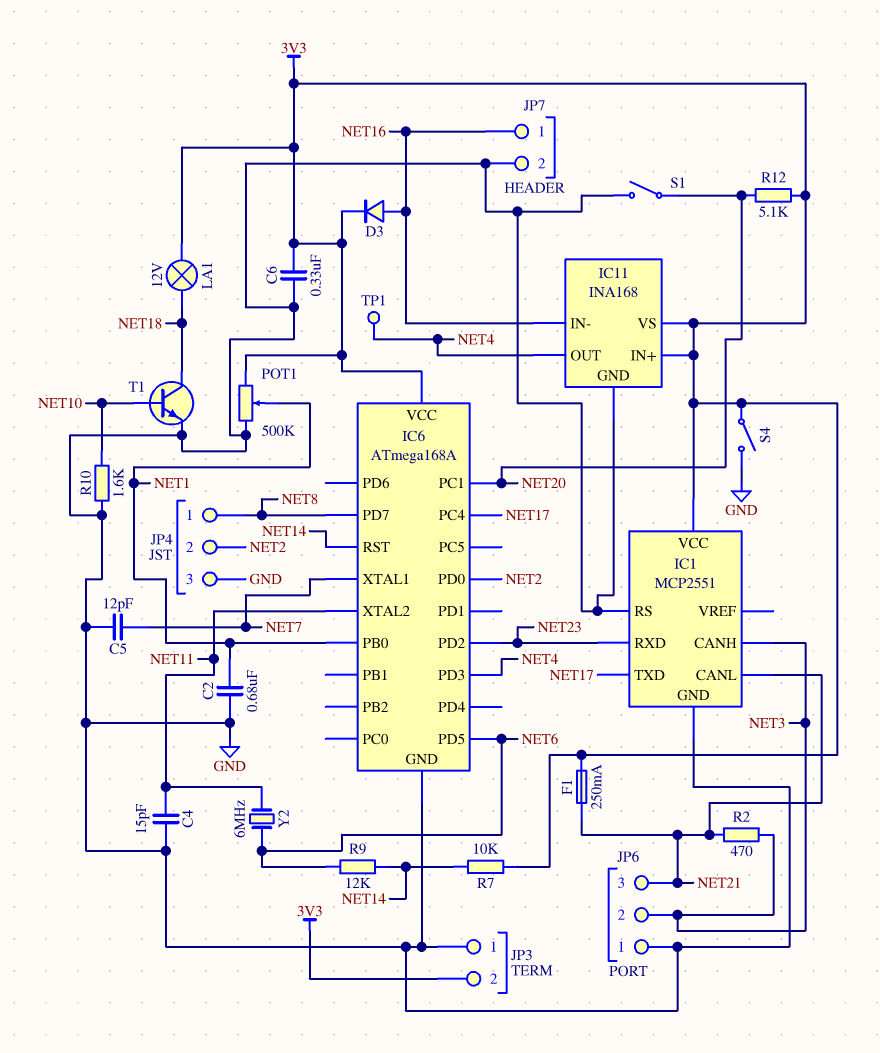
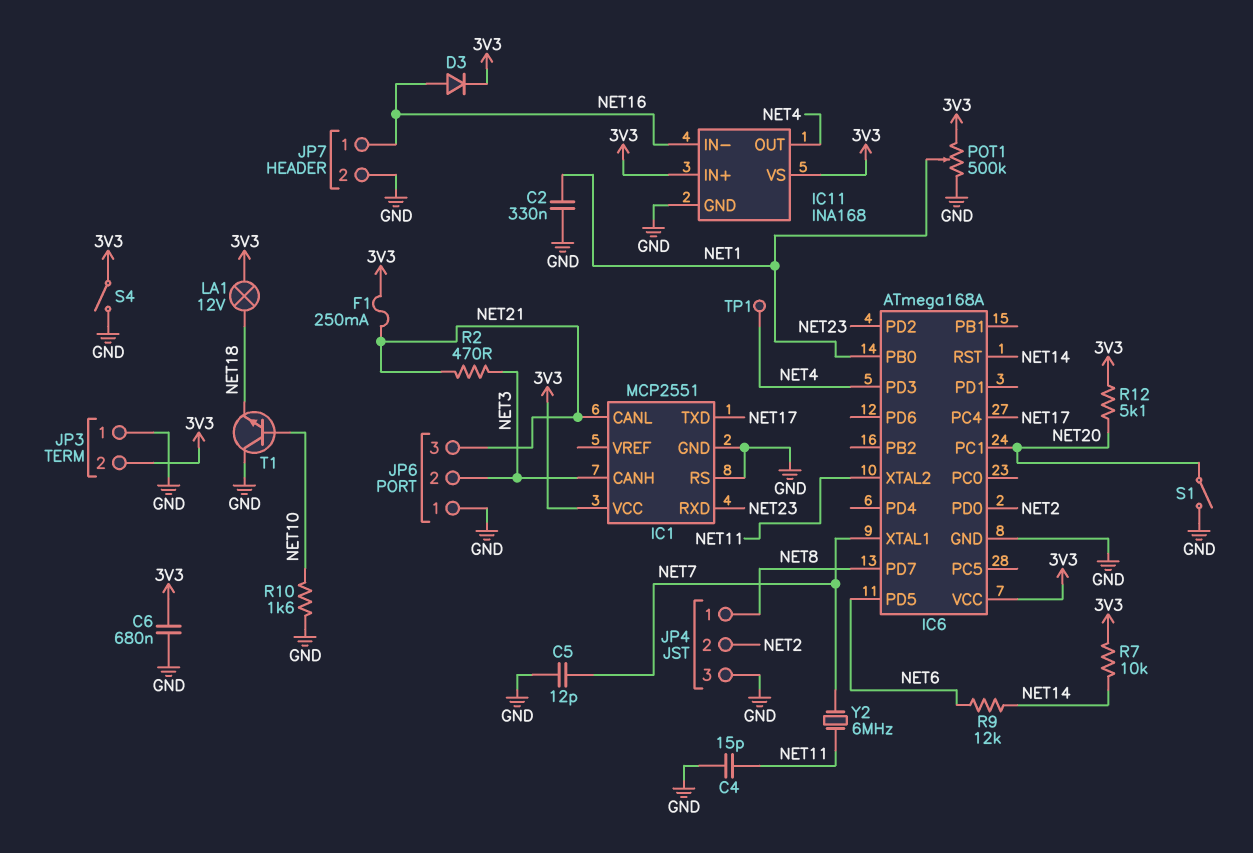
C2: 680nF (GND, NET1) -> 330nF (GND, NET1)
C6: 330nF (3V3, GND) -> 680nF (3V3, GND)
T1: NPN (B NET10, C NET18, E GND) -> NPN (B NET10, C GND, E NET18)
Y2: 6MHz (NET6, NET11) -> 6MHz (NET7, NET11)

